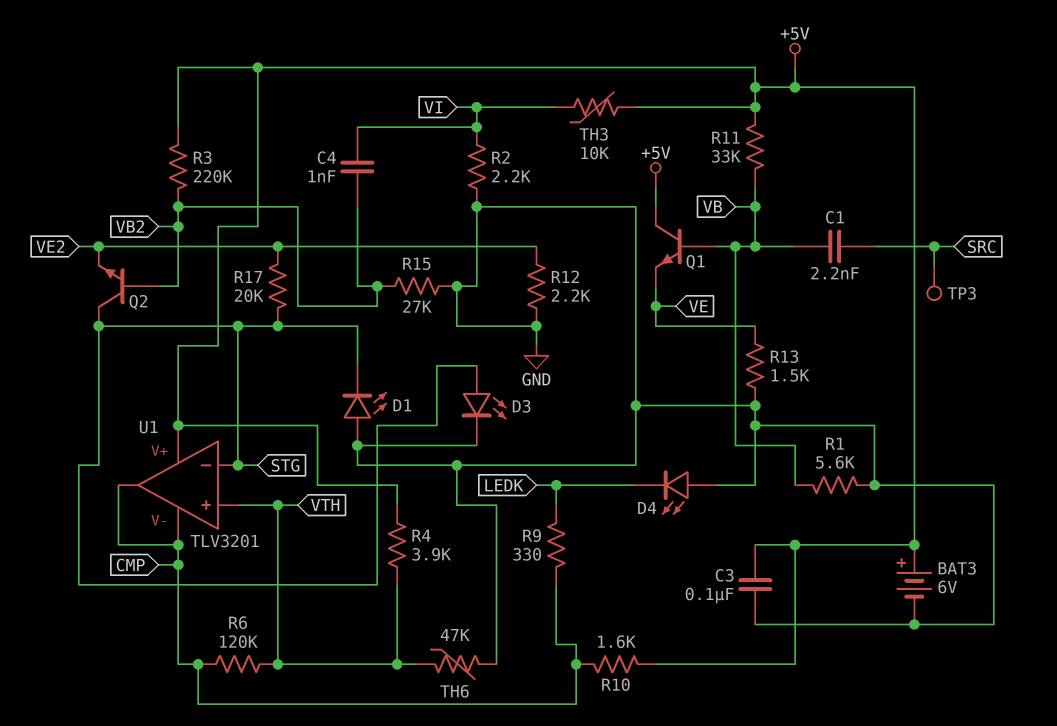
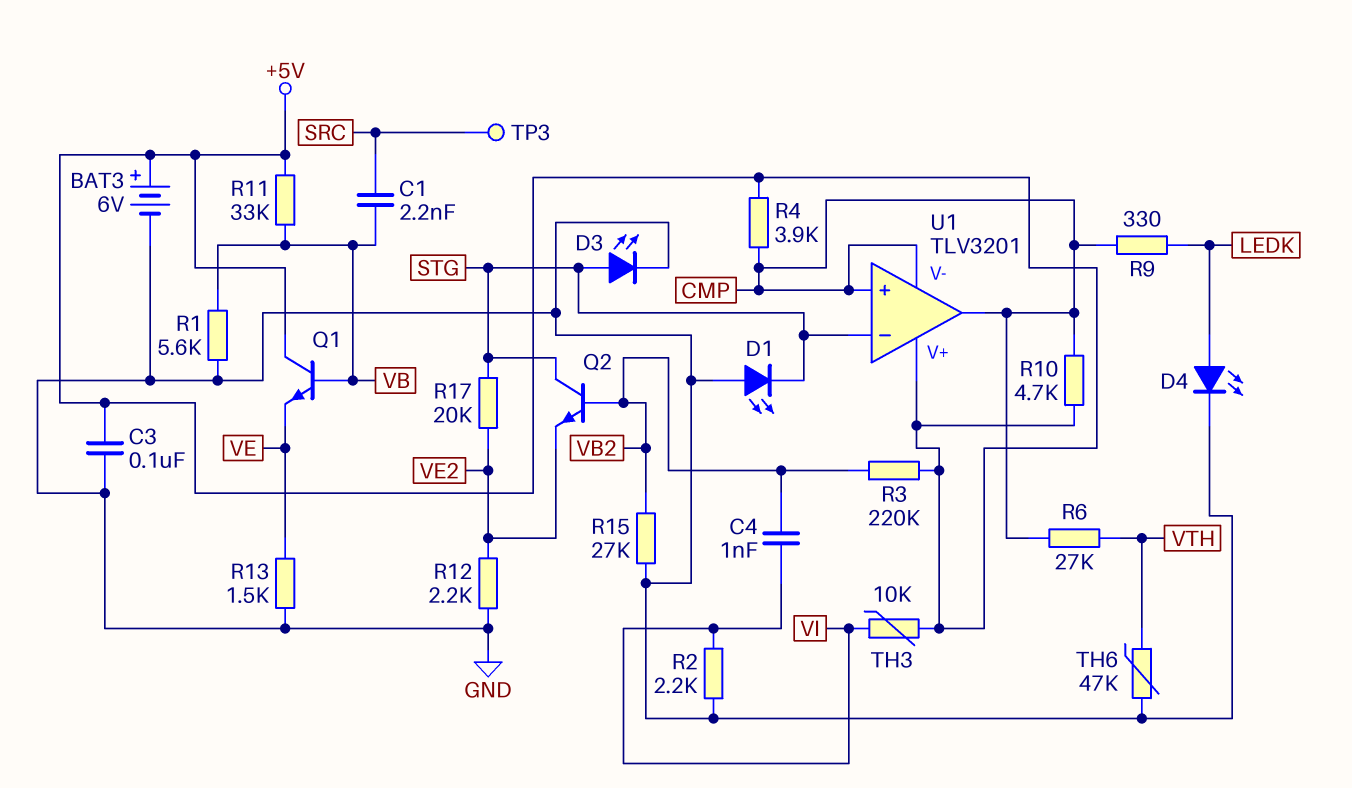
D4: LED (A GND, K LEDK) -> LED (A LEDK, K GND)
R4: 3.9k (+5V, VTH) -> 3.9k (+5V, CMP)
R6: 120k (CMP, VTH) -> 27k (CMP, VTH)
R10: 1.6k (+5V, CMP) -> 4.7k (+5V, CMP)
U1 pin in+: VTH -> CMP

